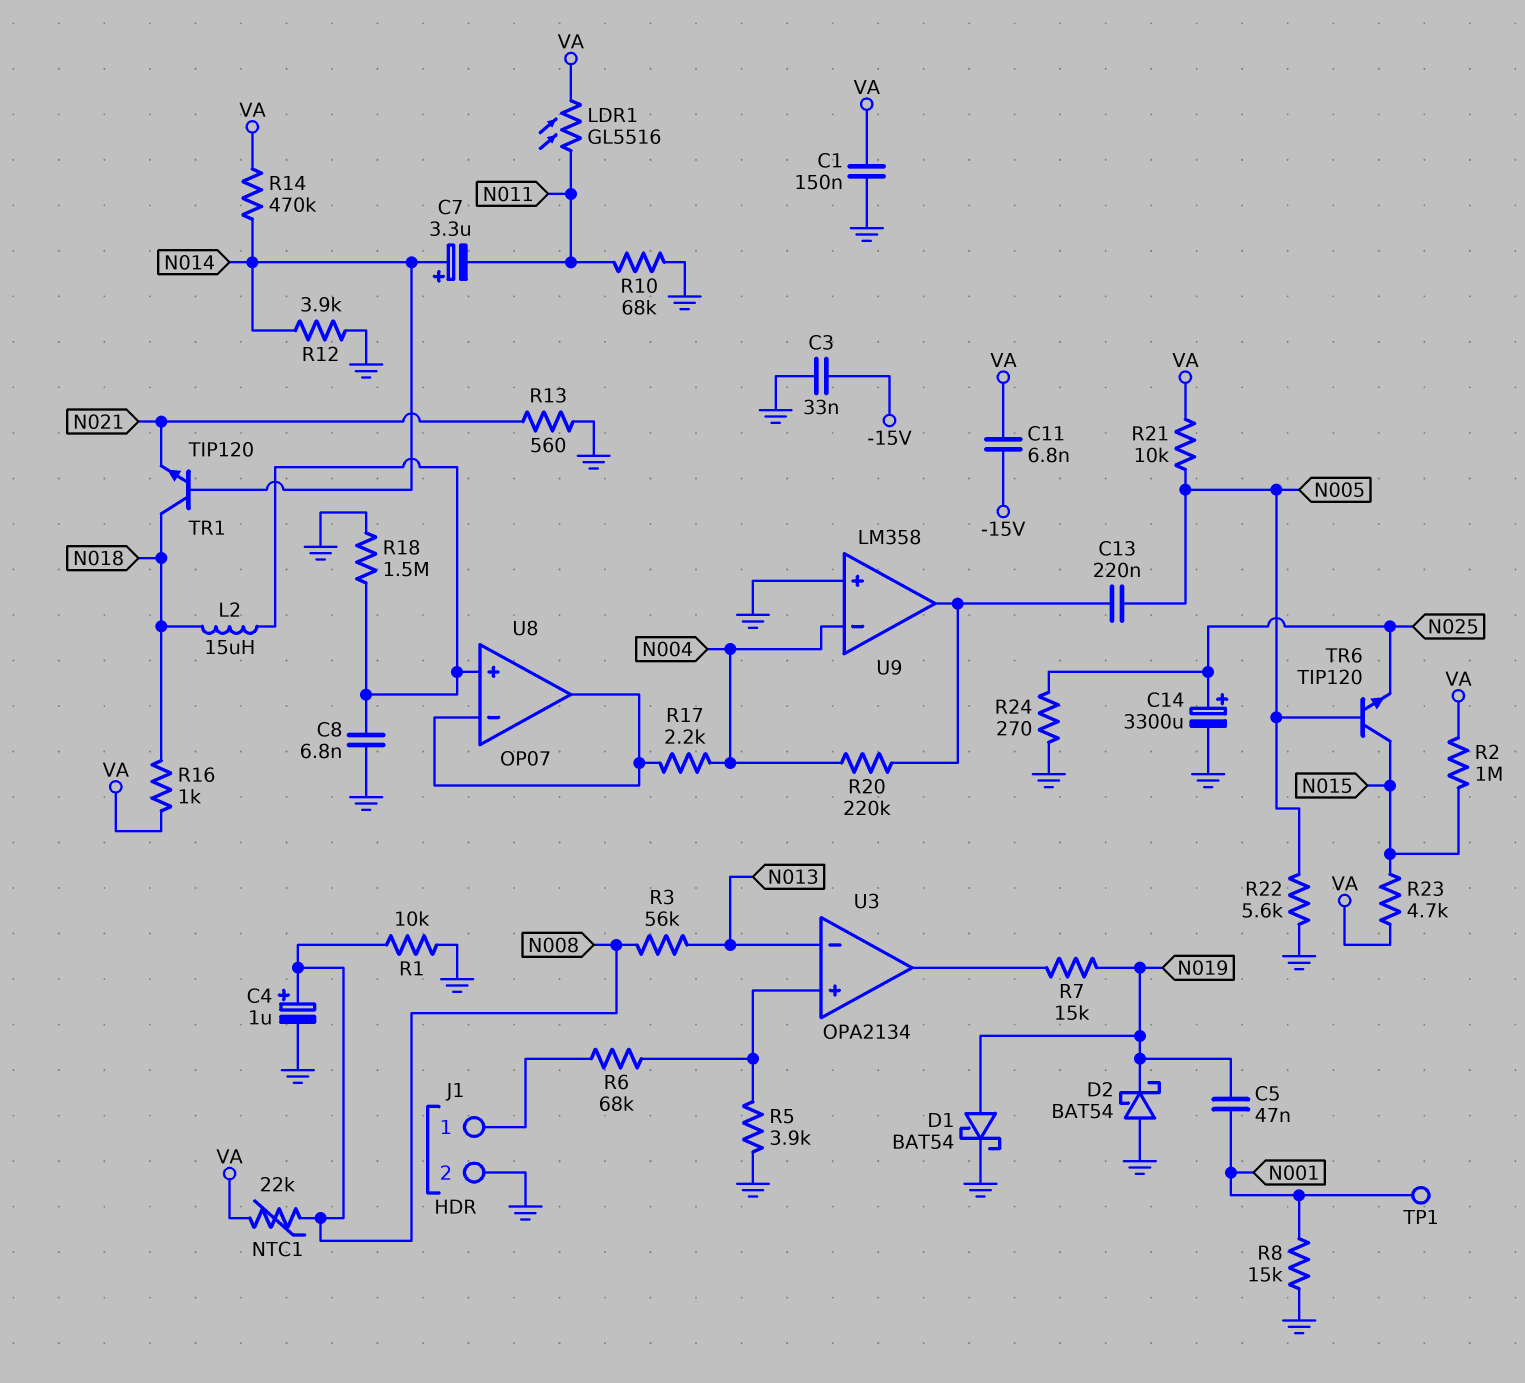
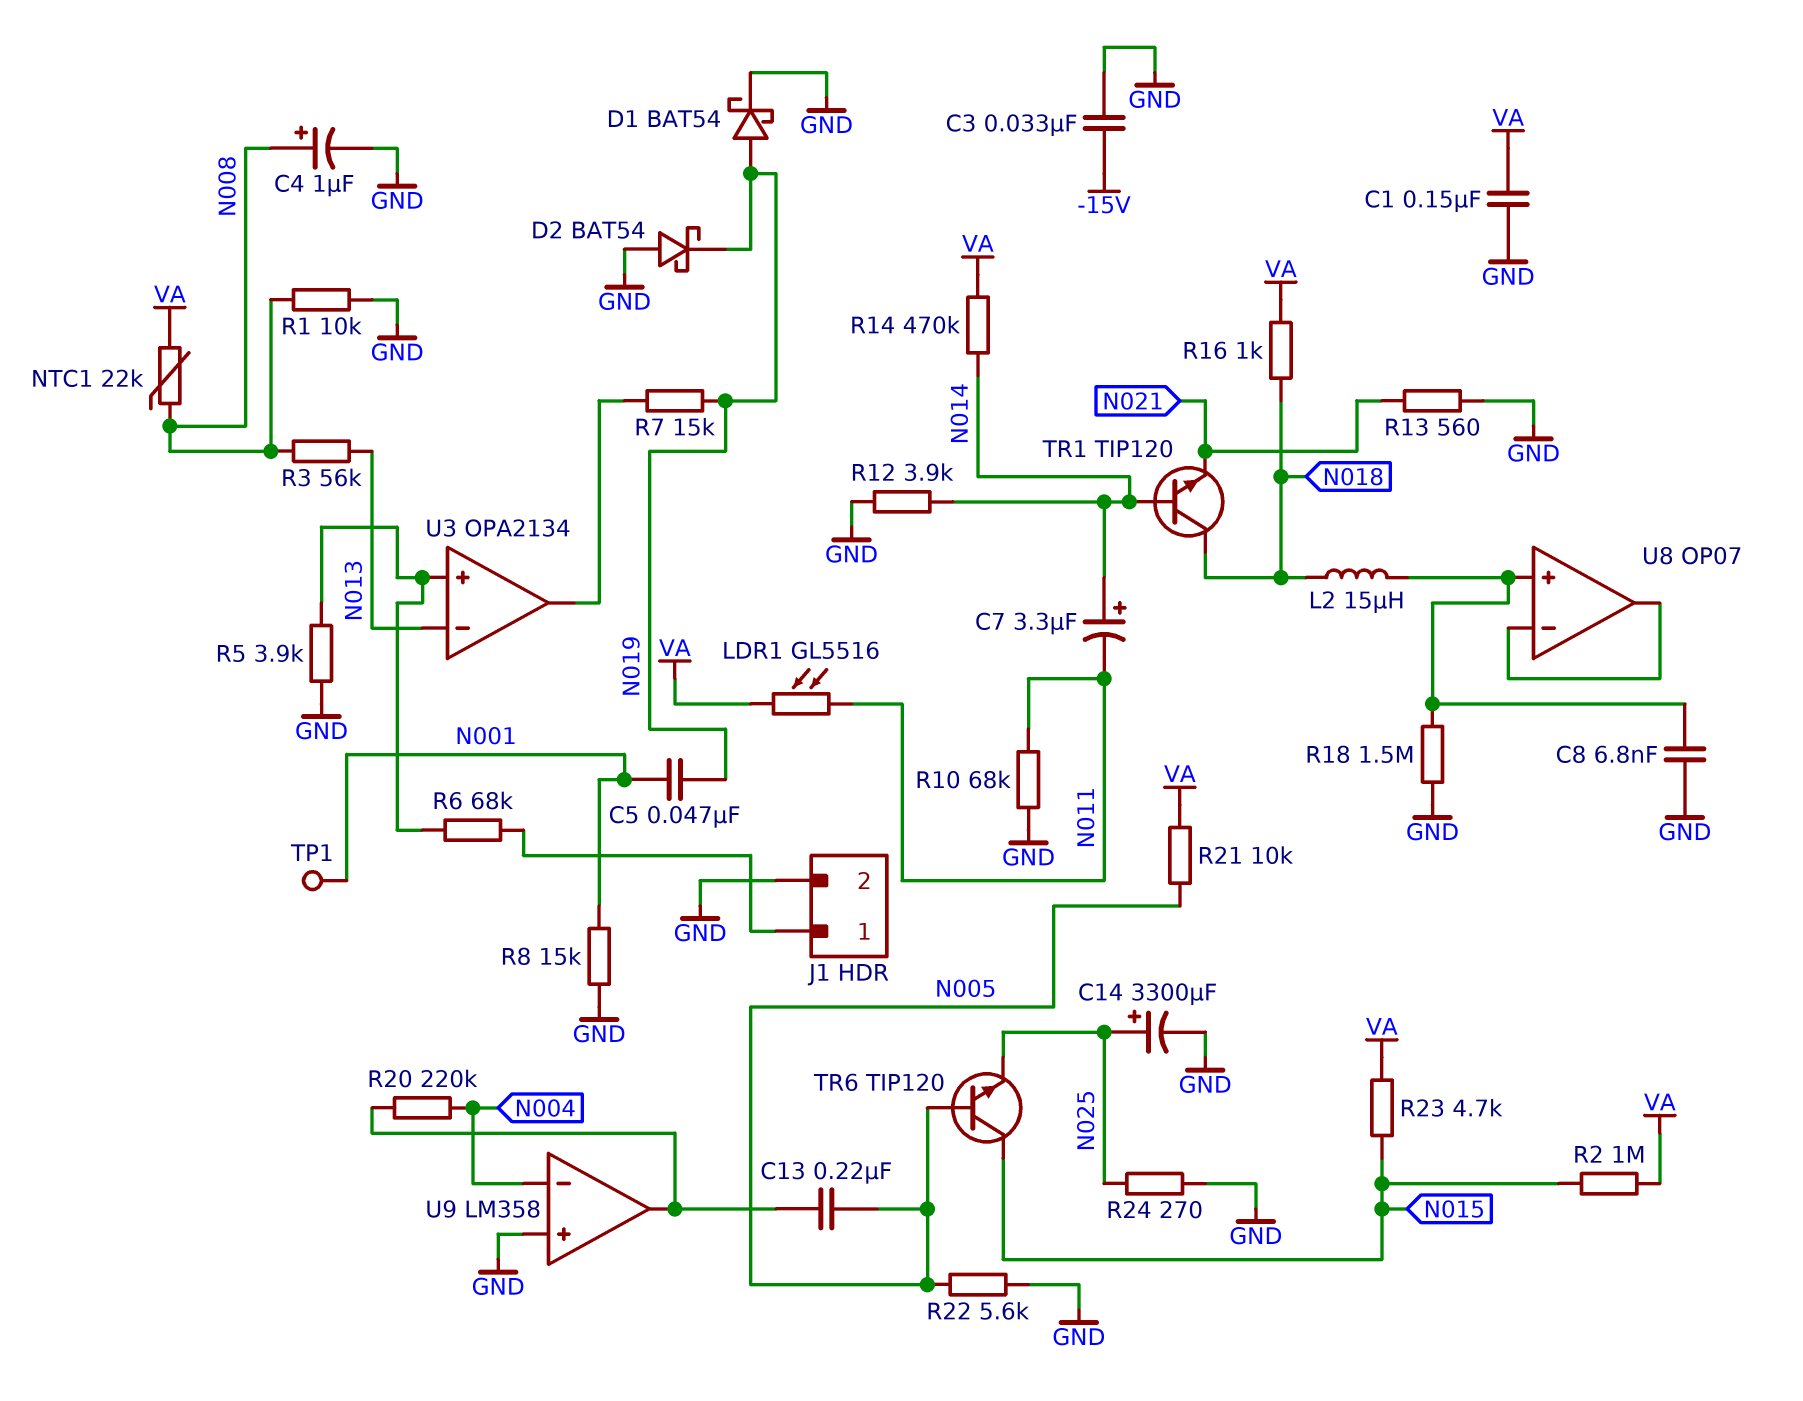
C11: 6.8nF (-15V, VA) -> none
R17: 2.2k (N004, U8/in-) -> none

